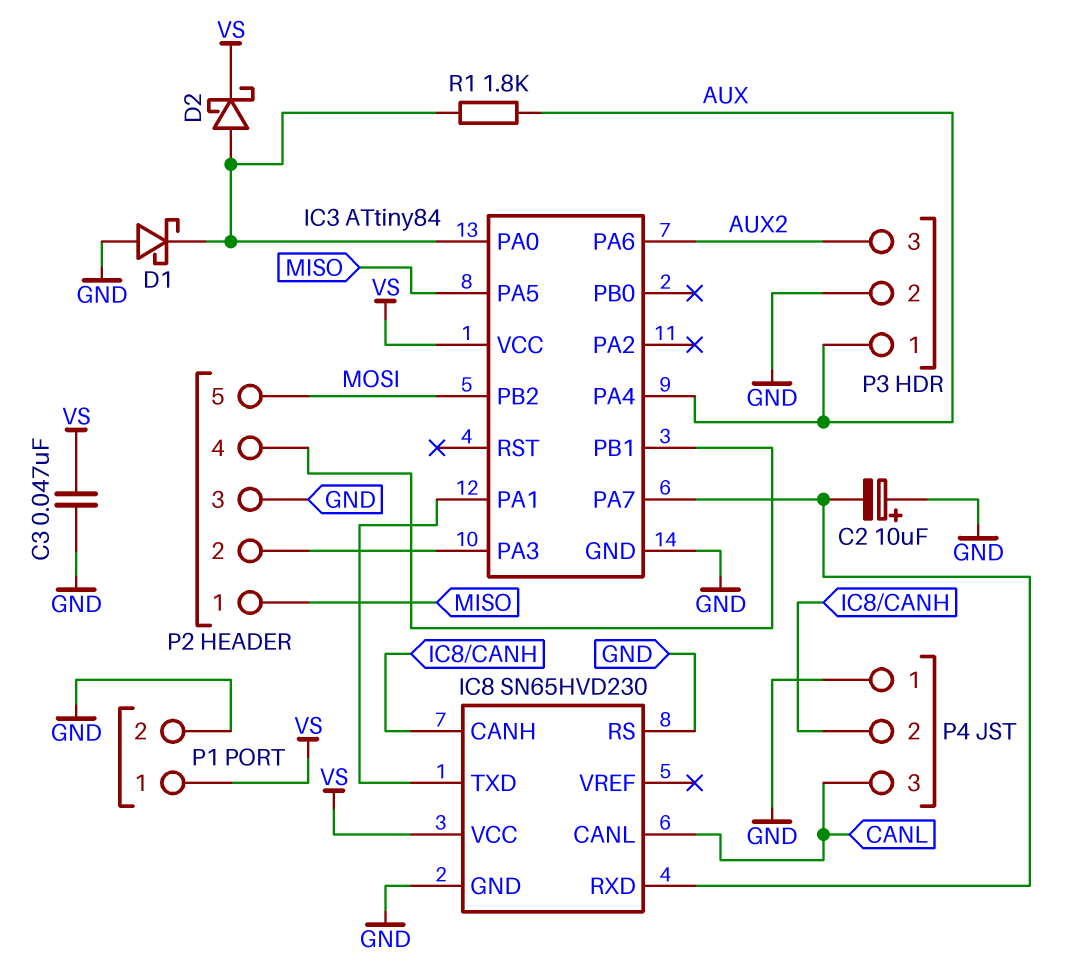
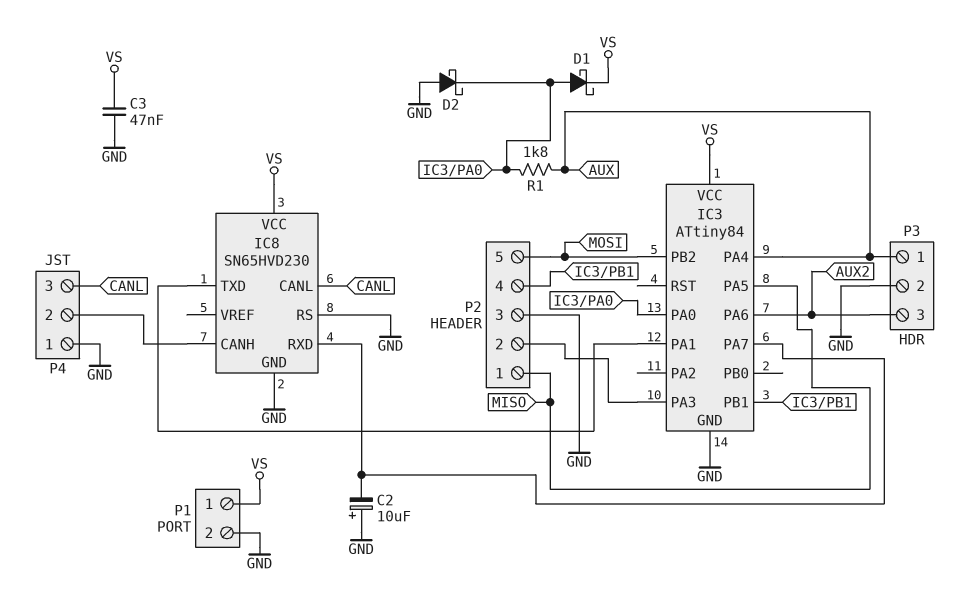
D1: schottky (A GND, K IC3/PA0) -> schottky (A IC3/PA0, K VS)
D2: schottky (A IC3/PA0, K VS) -> schottky (A GND, K IC3/PA0)

